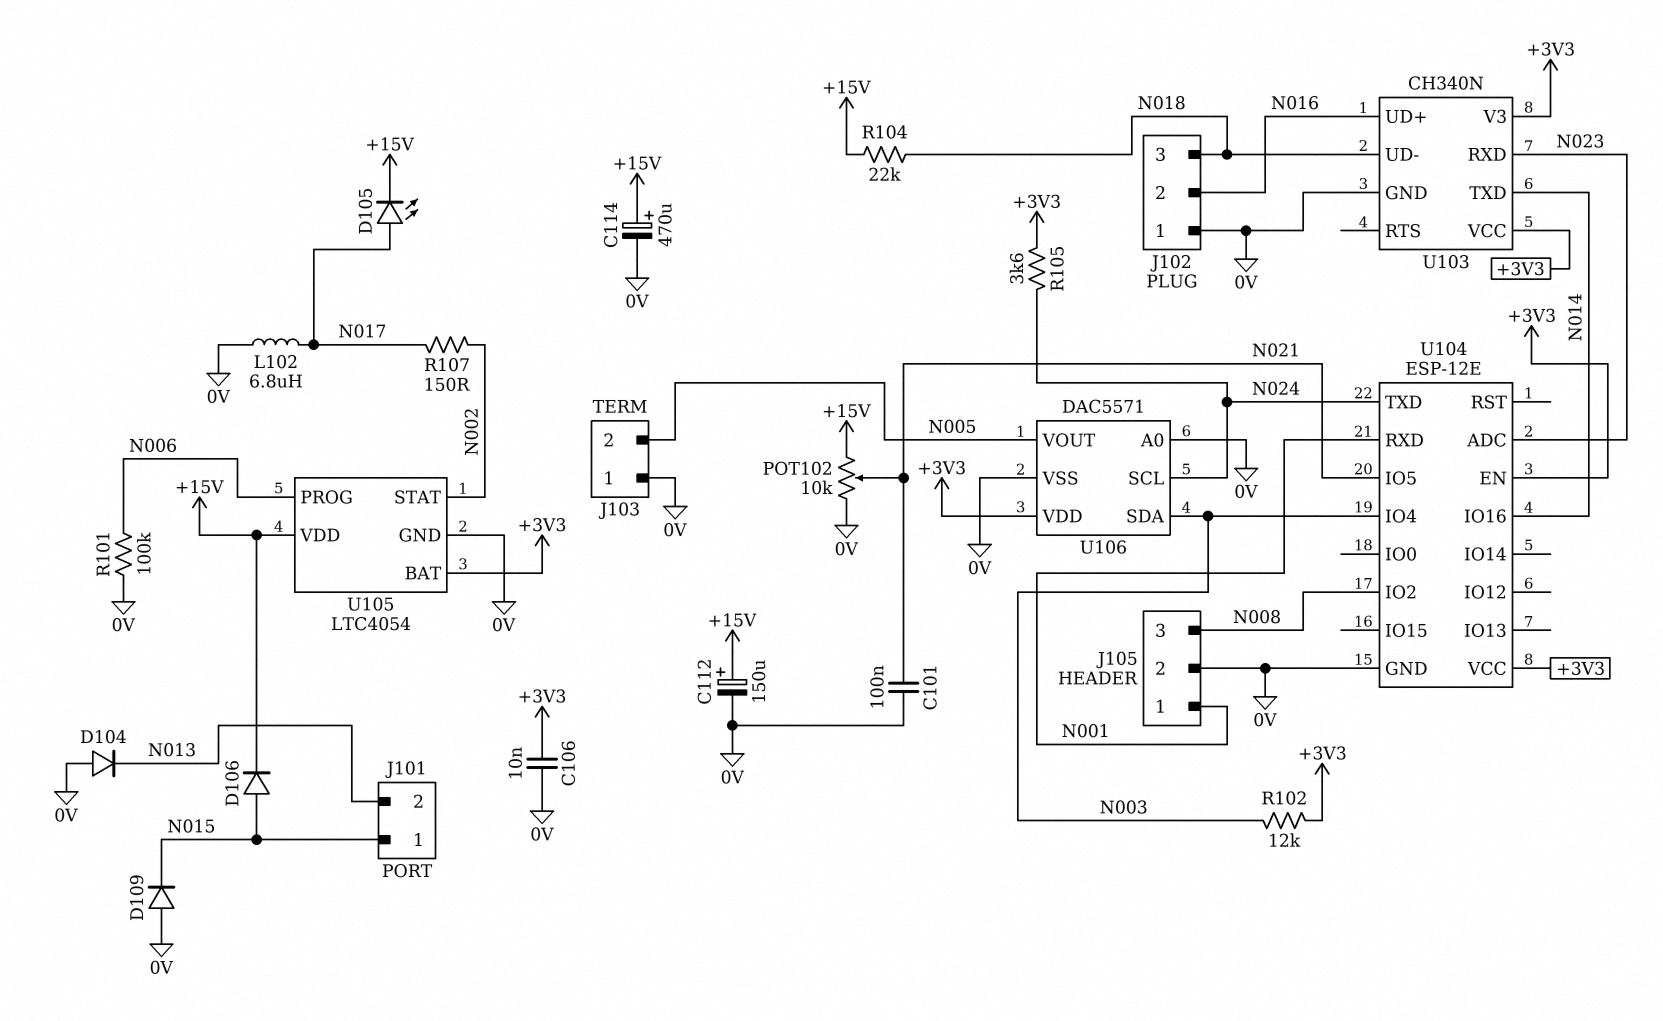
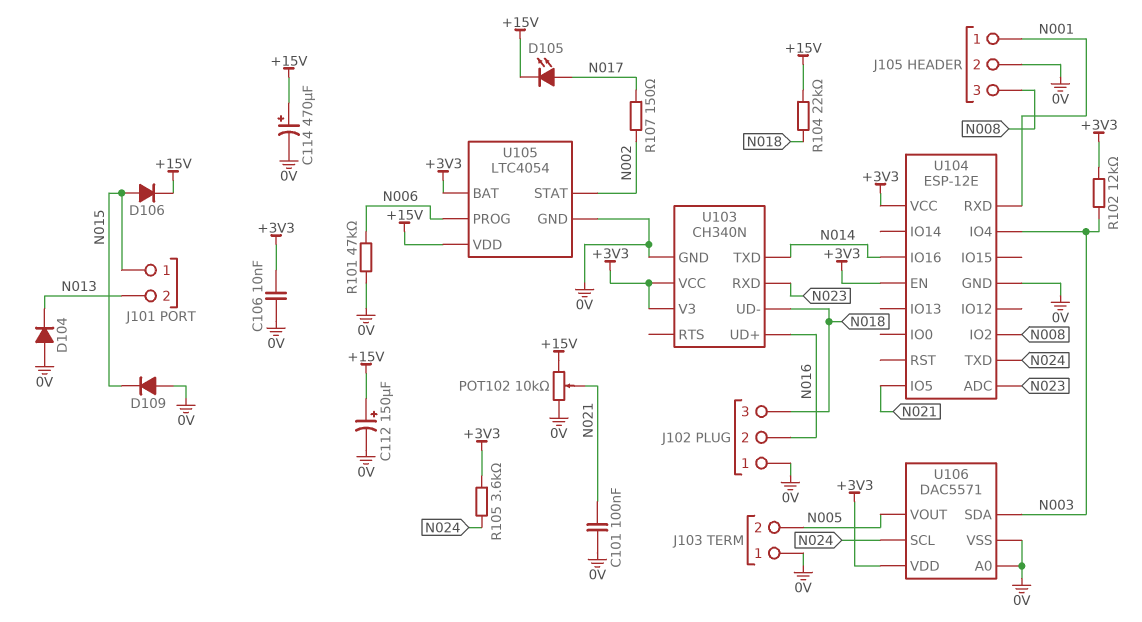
L102: 6.8uH (0V, N017) -> none
R101: 100k (0V, N006) -> 47k (0V, N006)

